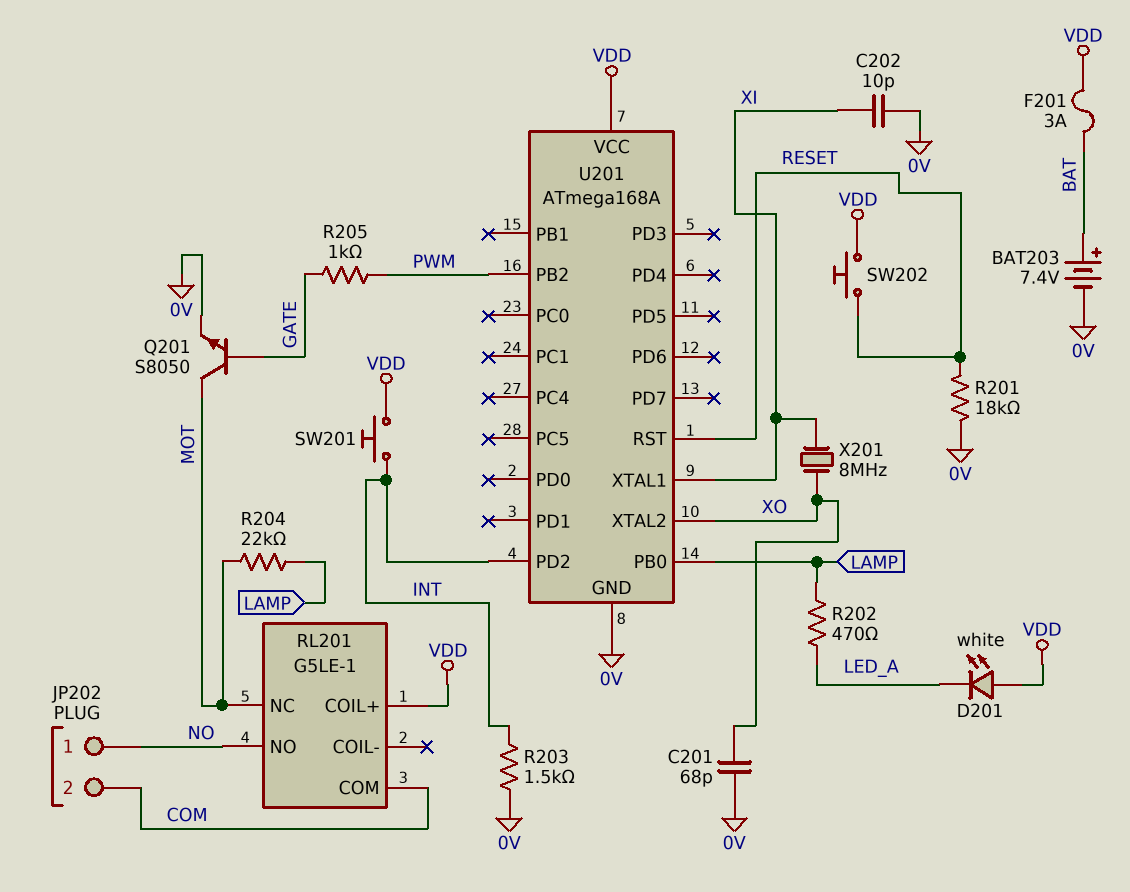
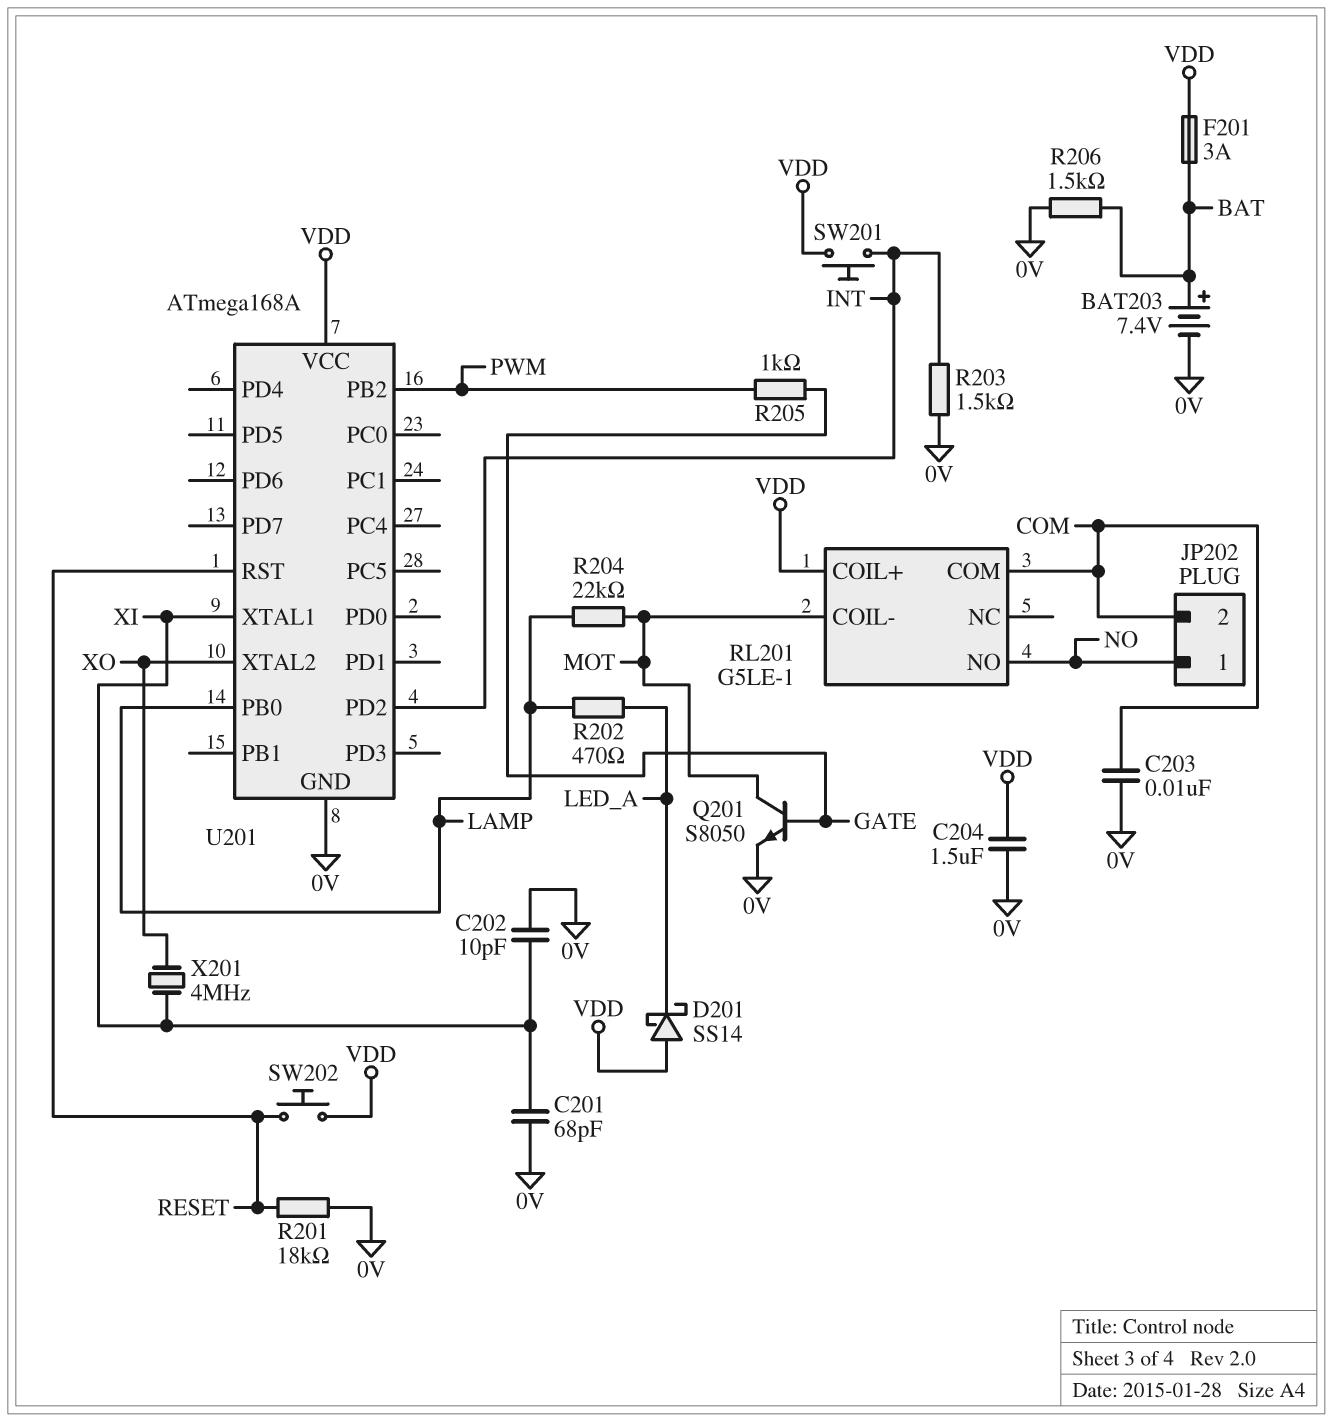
C201: 68pF (0V, XO) -> 68pF (0V, XI)
C203: none -> 10nF (0V, COM)
C204: none -> 1.5uF (0V, VDD)
D201: LED white (A VDD, K LED_A) -> schottky SS14 (A VDD, K LED_A)
R206: none -> 1.5k (0V, BAT)
RL201 pin COIL-: none -> MOT
RL201 pin NC: MOT -> none
X201: 8MHz (XI, XO) -> 4MHz (XI, XO)

